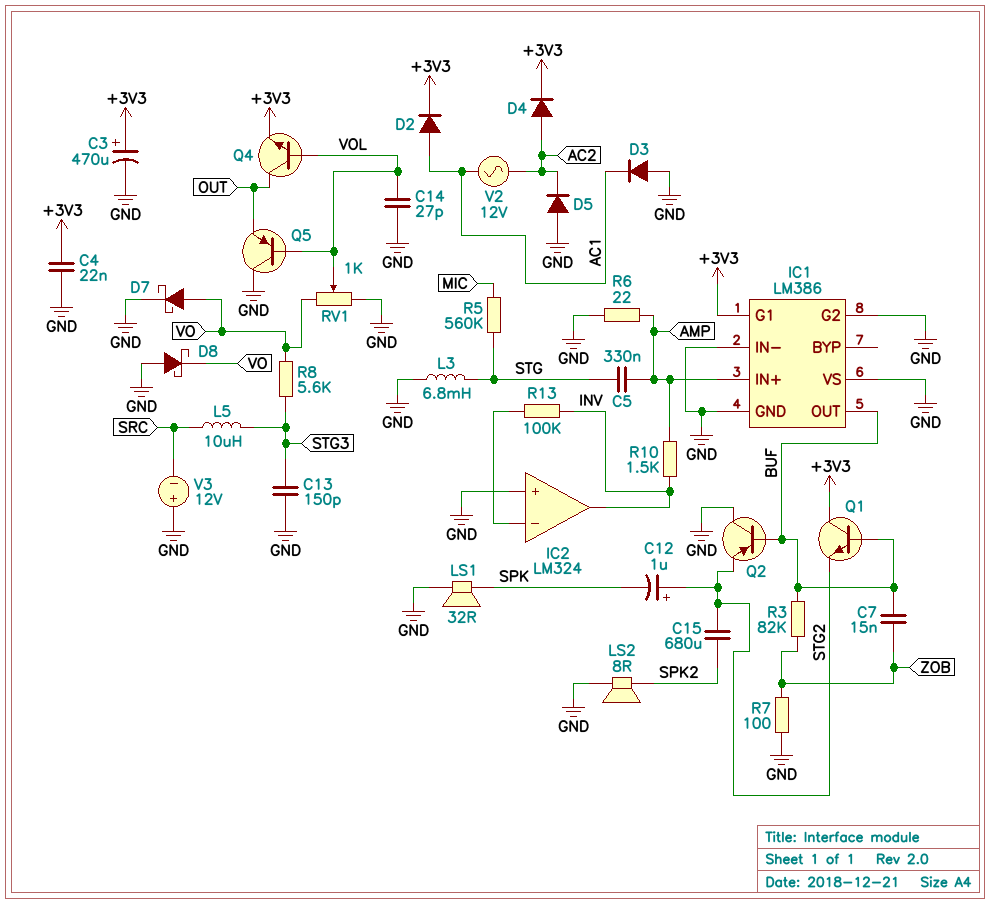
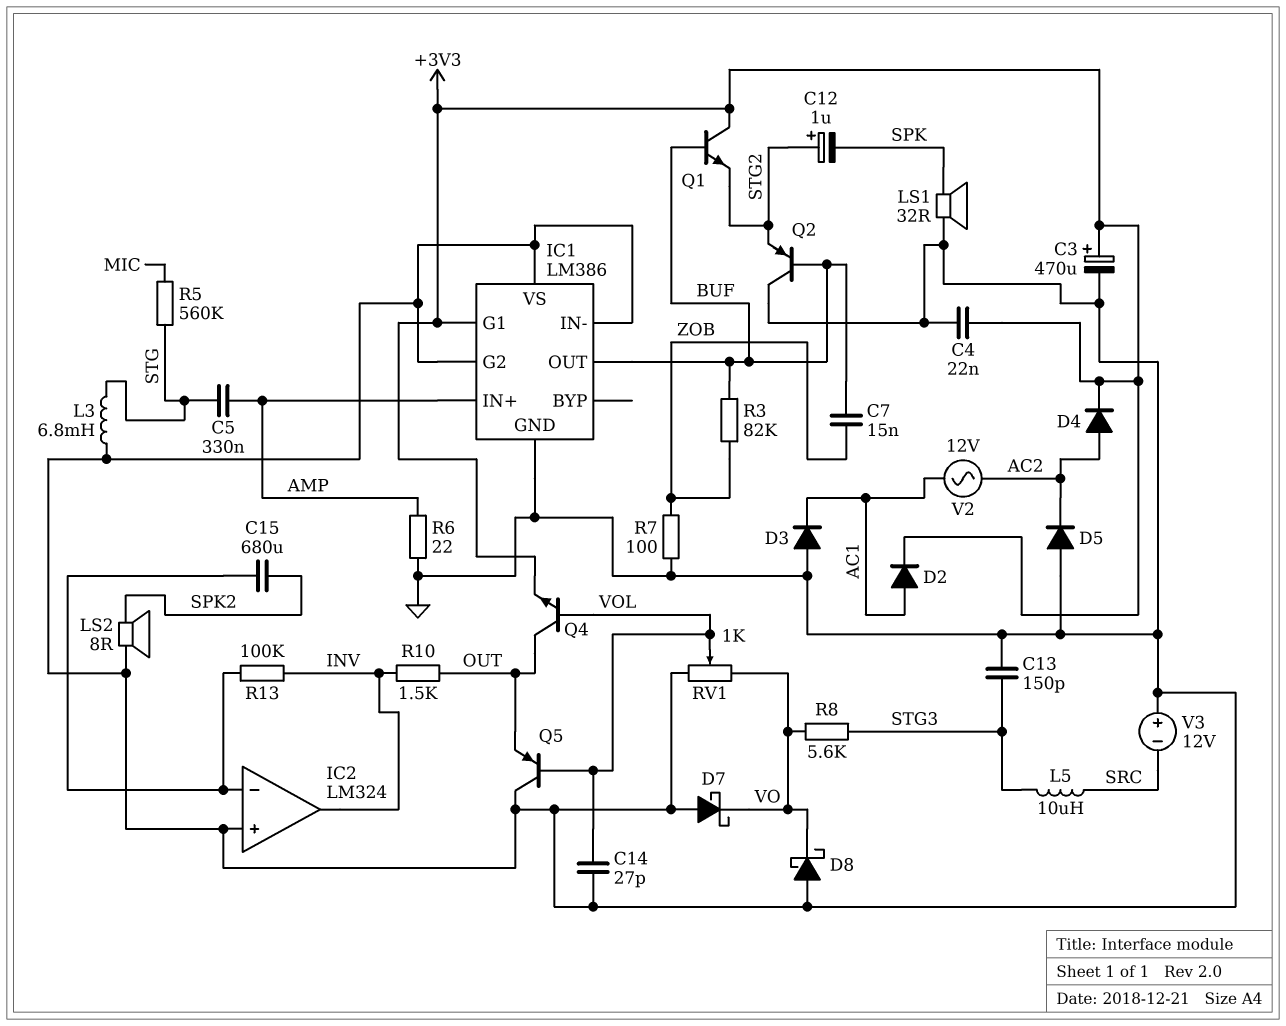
C15: 680uF (SPK2, STG2) -> 680uF (IC2/in-, SPK2)
D7: schottky (A VO, K GND) -> schottky (A GND, K VO)
R10: 1.5k (AMP, INV) -> 1.5k (INV, OUT)

